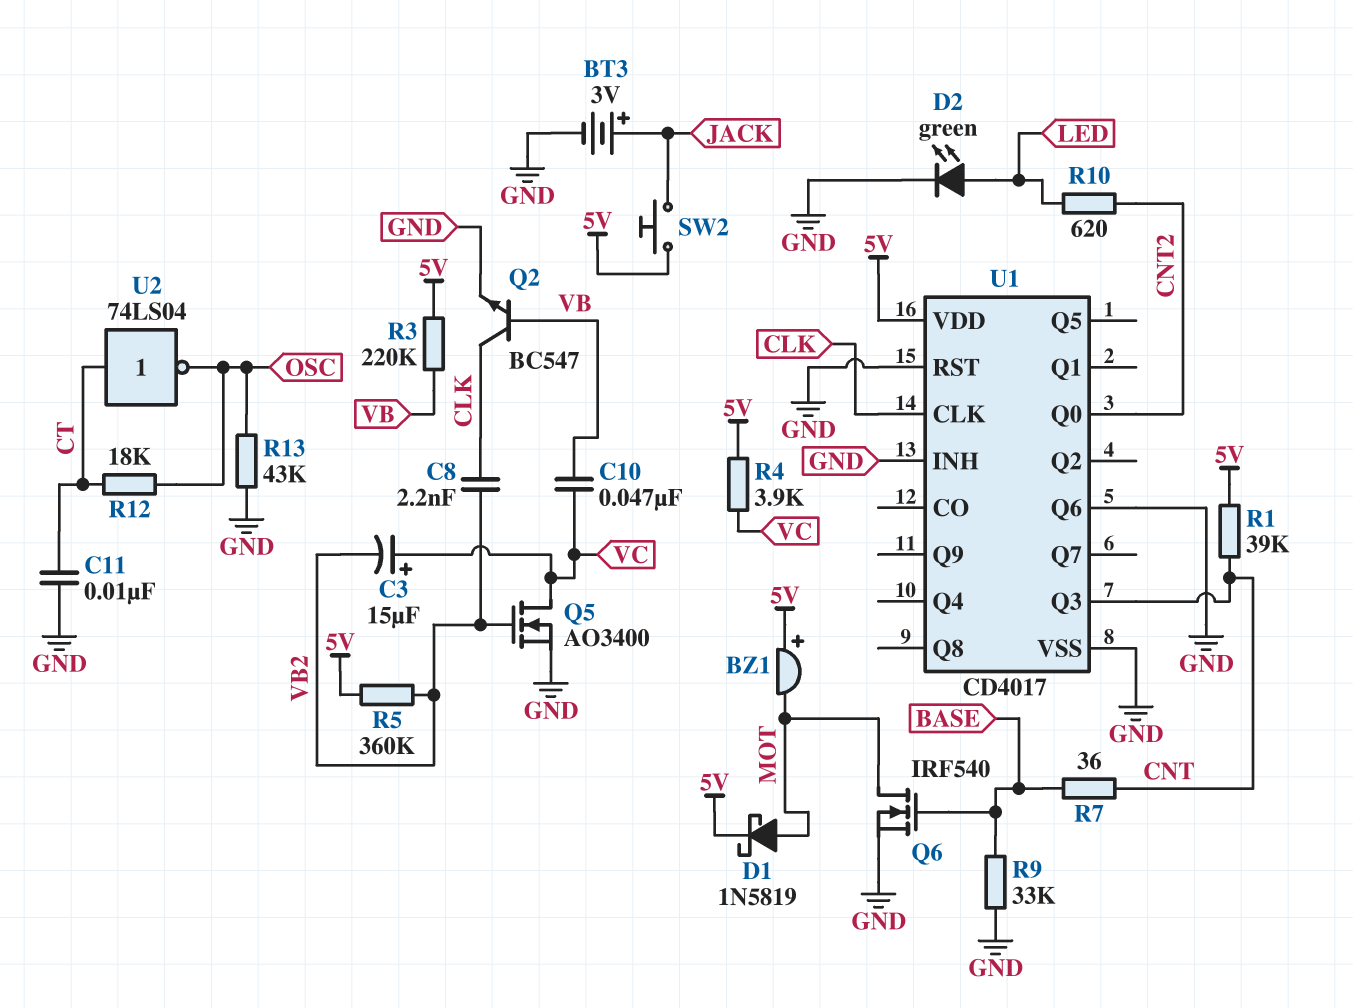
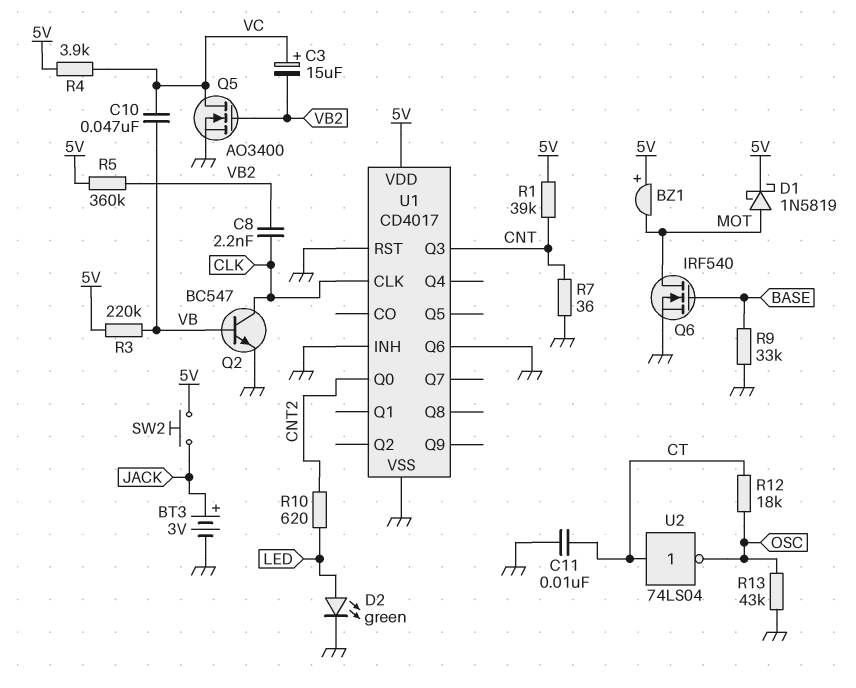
R7: 36 (BASE, CNT) -> 36 (CNT, GND)

